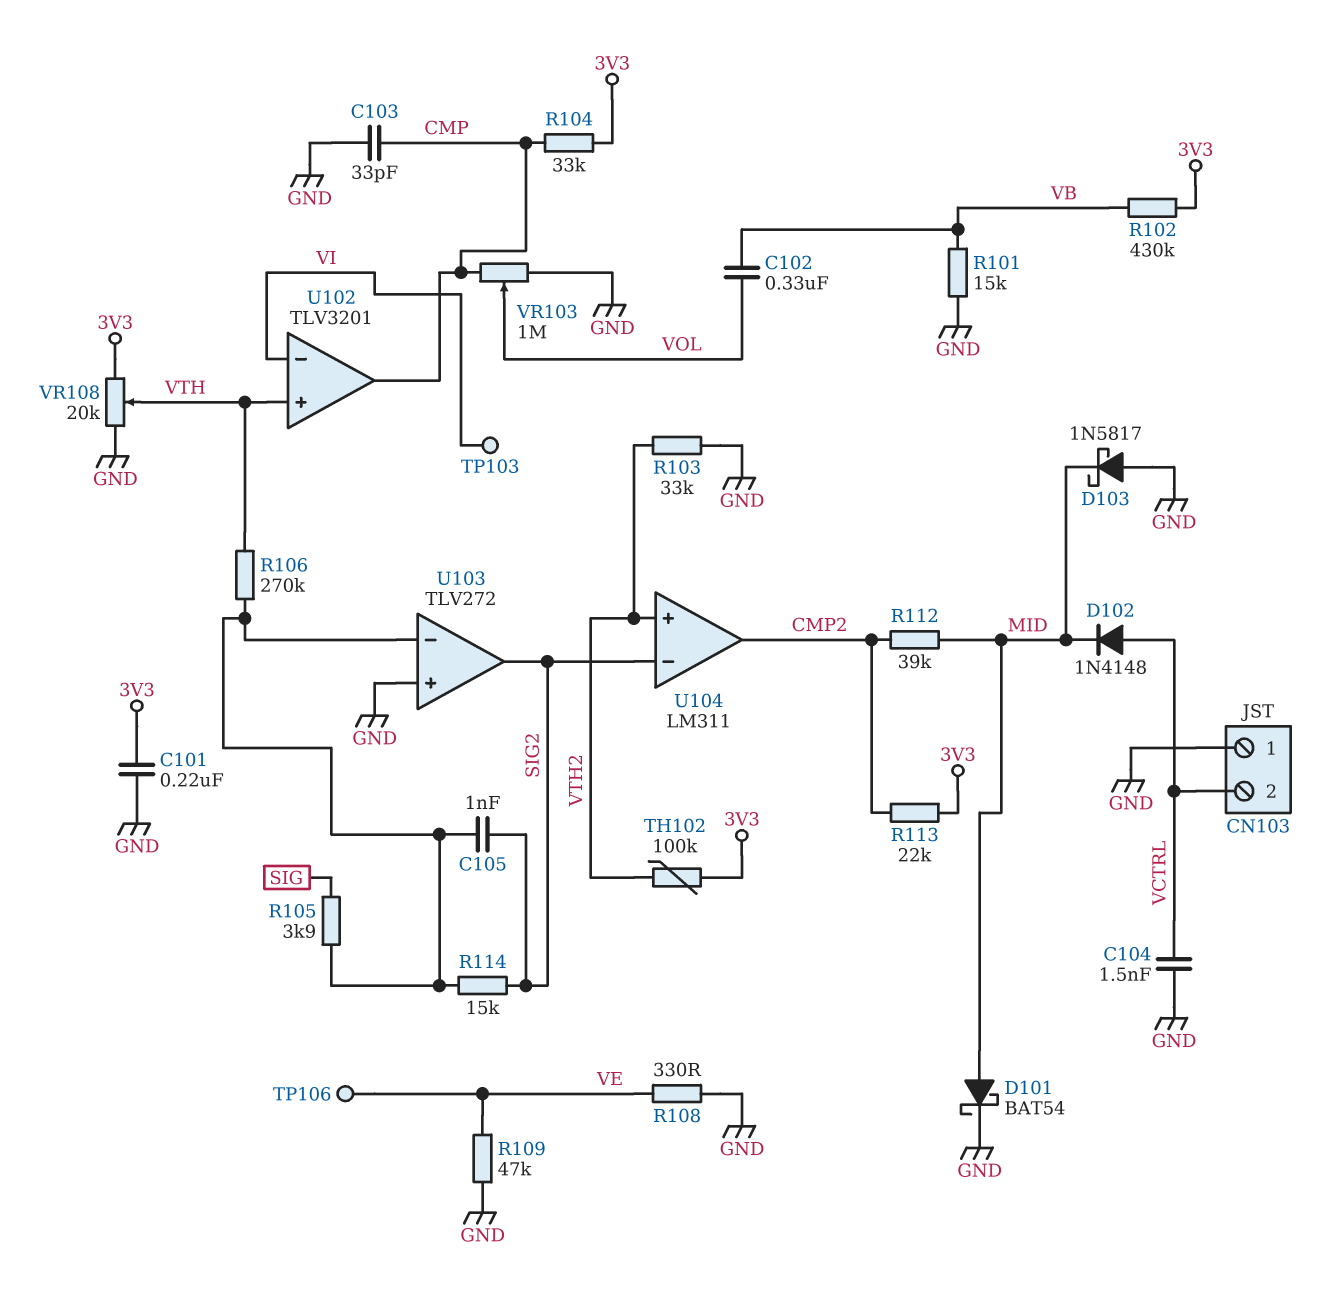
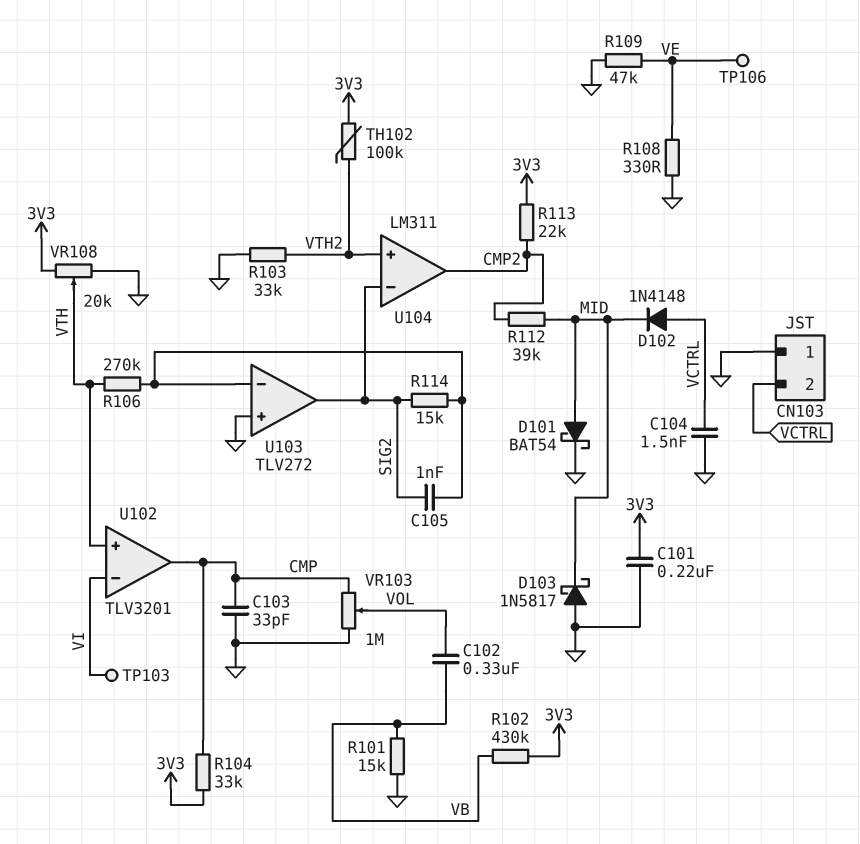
R105: 3.9k (SIG, U103/in-) -> none

